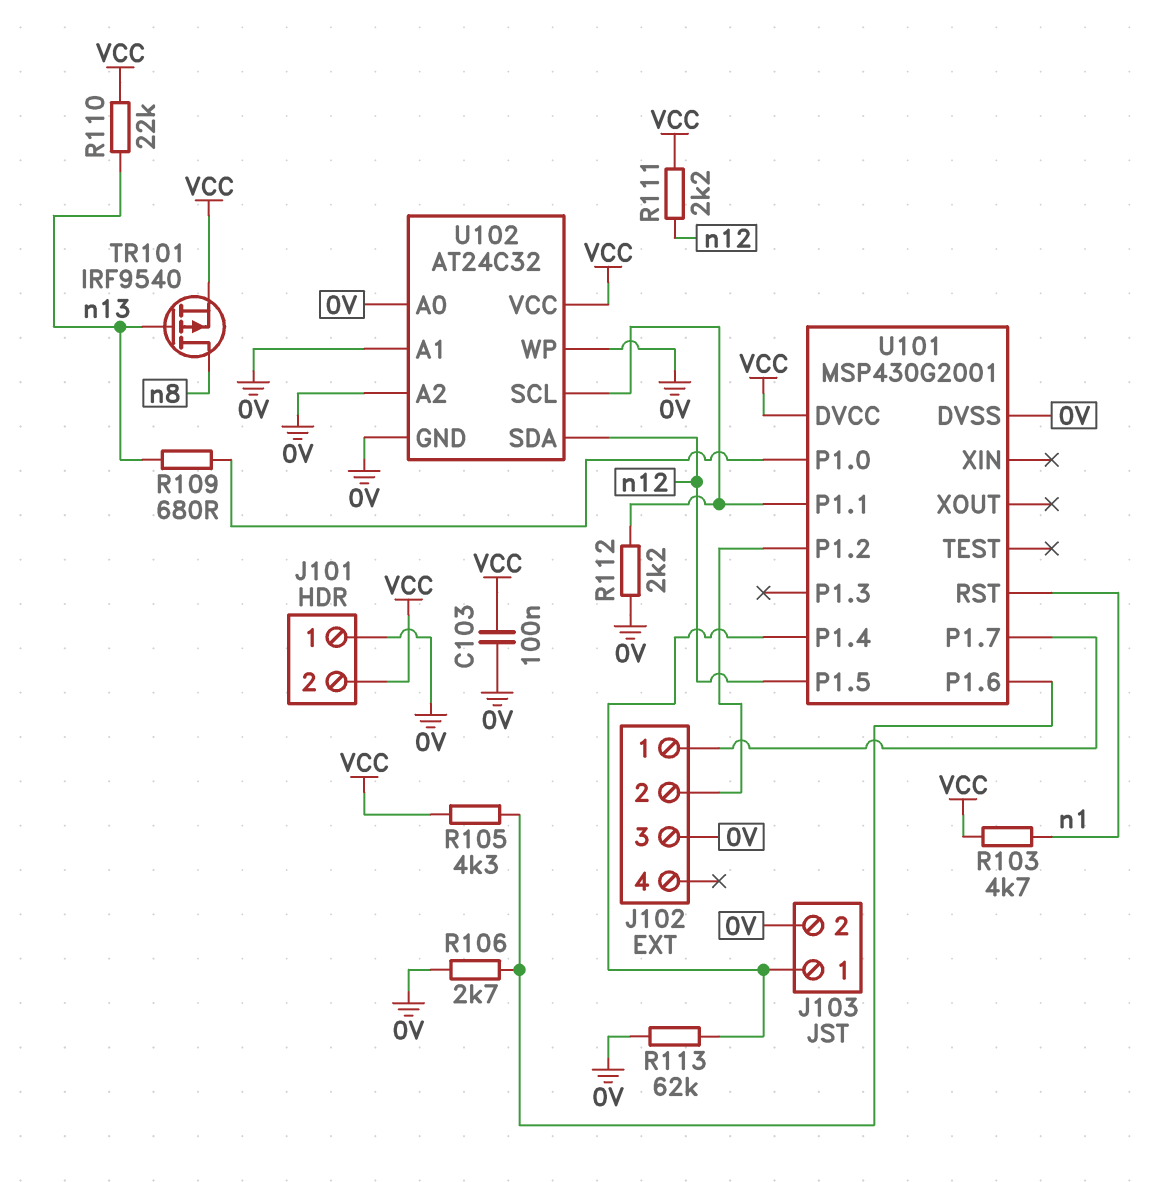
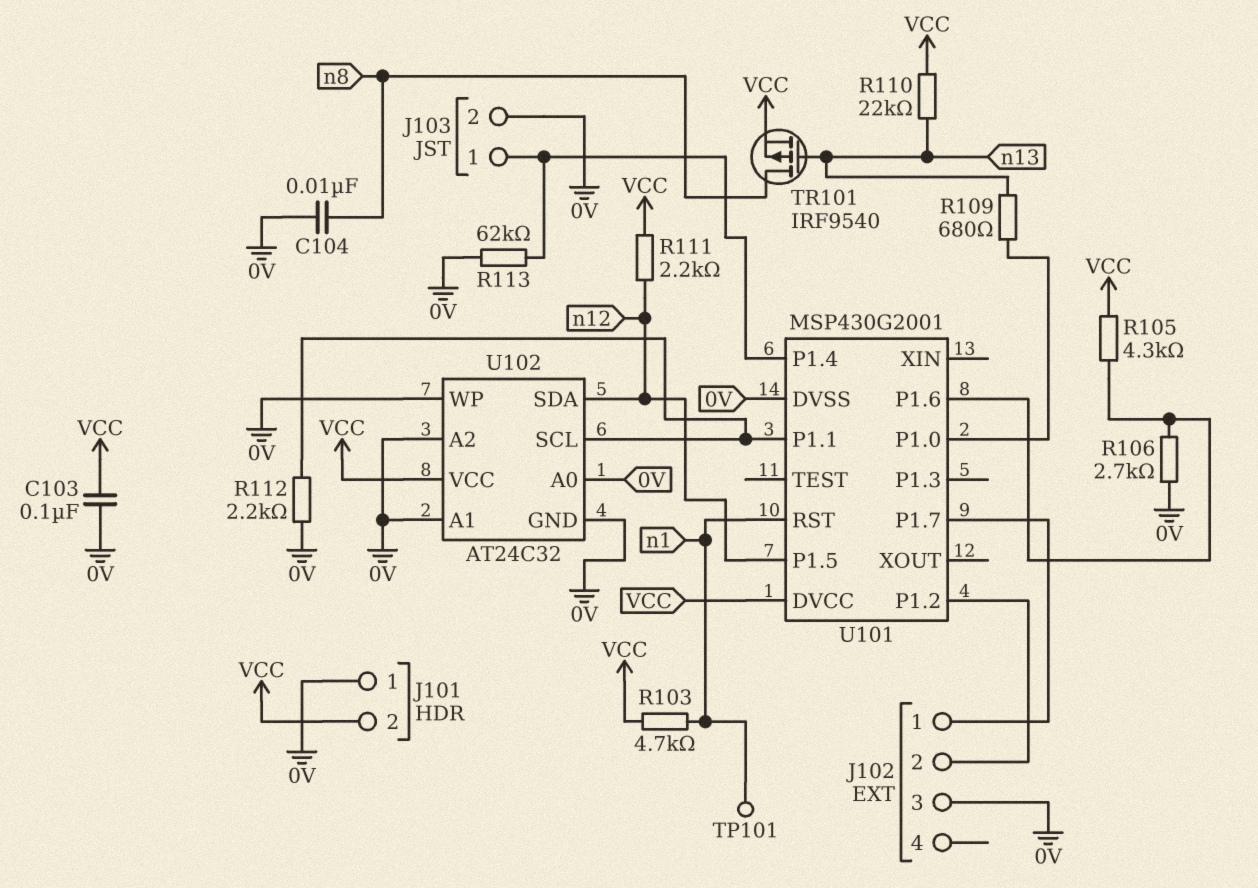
C104: none -> 10nF (0V, n8)
TP101: none -> test point (n1)

